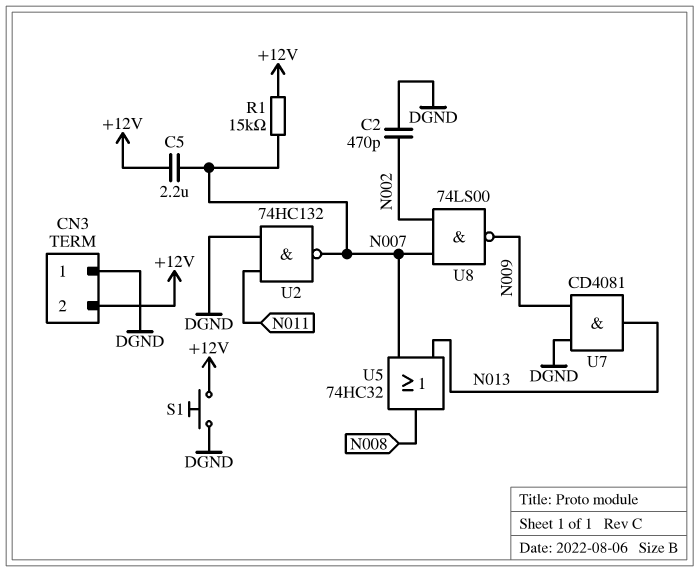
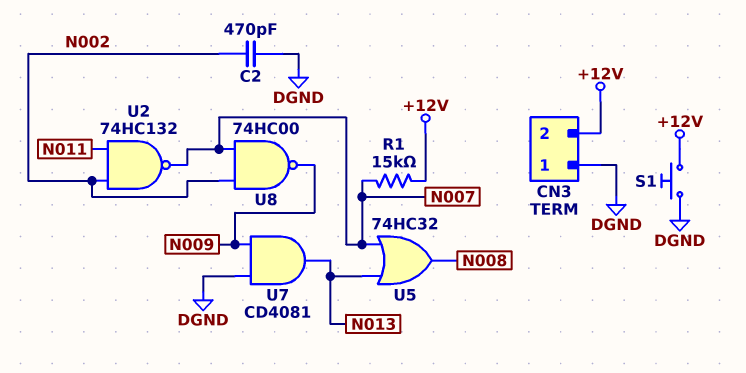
C5: 2.2uF (+12V, N007) -> none
U2: NAND 74HC132 (in DGND, in N011, out N007) -> NAND 74HC132 (in N002, in N011, out N007)
U8: NAND 74LS00 (in N002, in N007, out N009) -> NAND 74HC00 (in N002, in N007, out N009)

